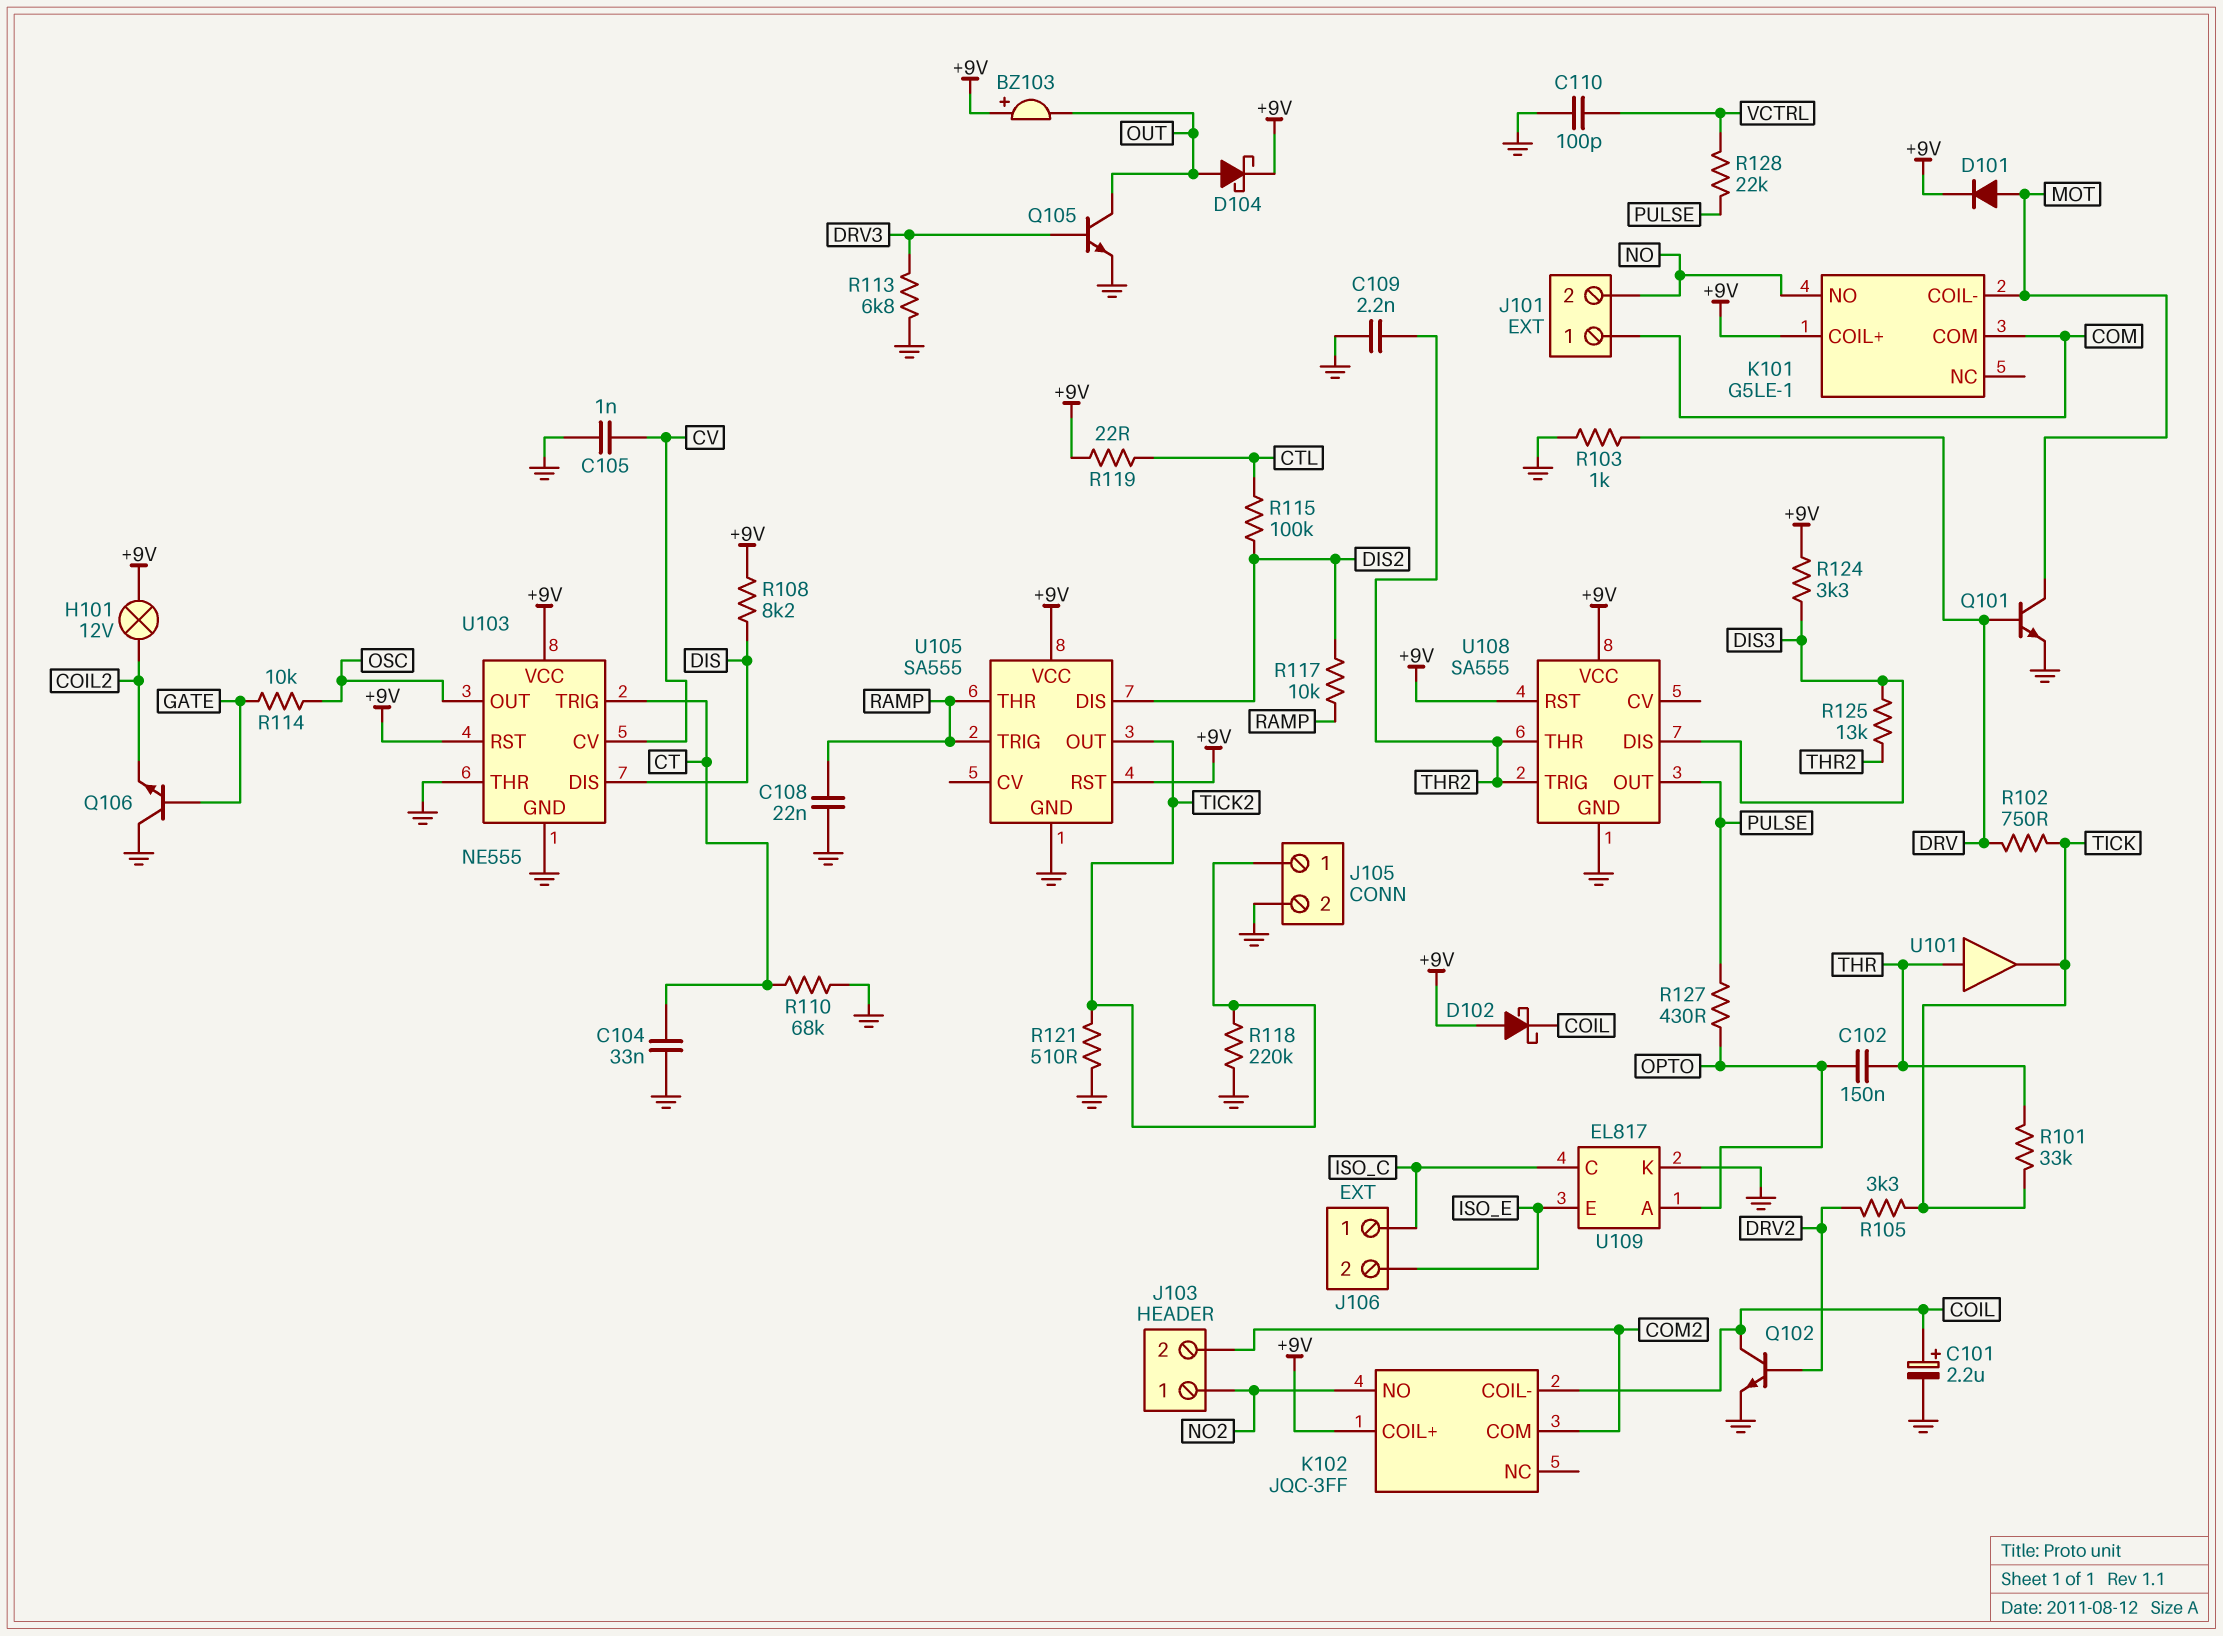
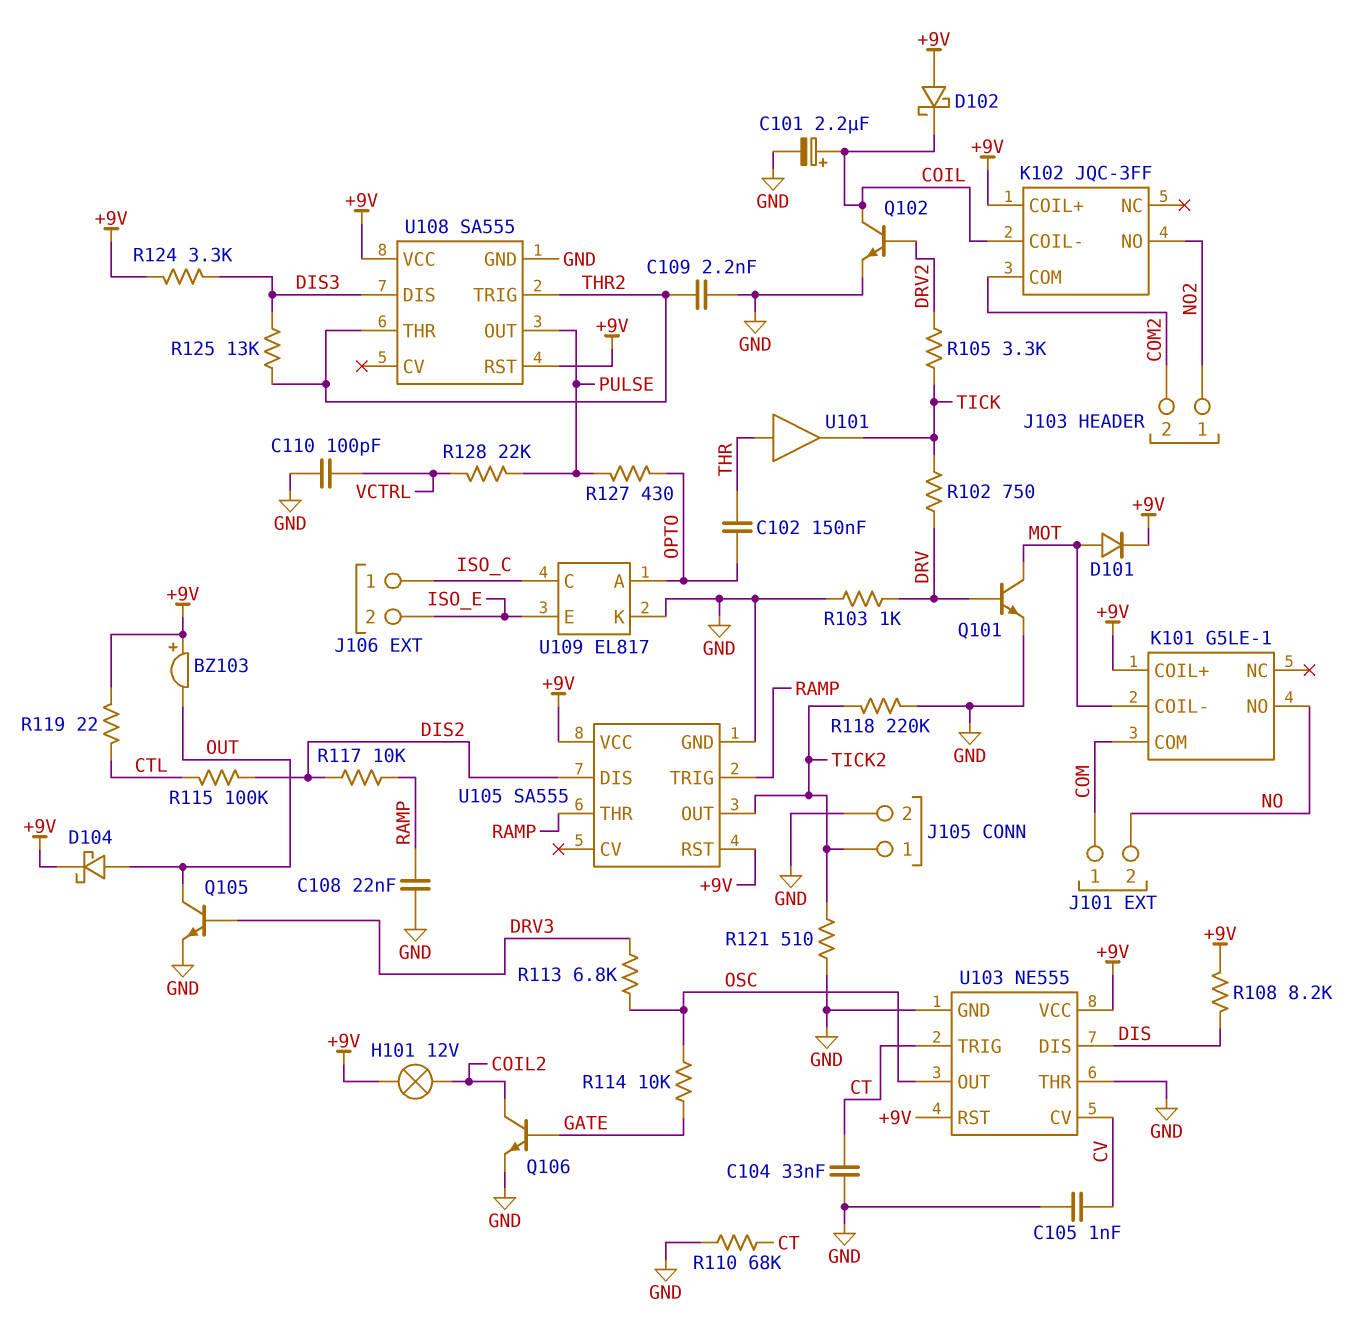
Q106: NPN (B GATE, C GND, E COIL2) -> NPN (B GATE, C COIL2, E GND)
R101: 33k (THR, TICK) -> none
R113: 6.8k (DRV3, GND) -> 6.8k (DRV3, OSC)

